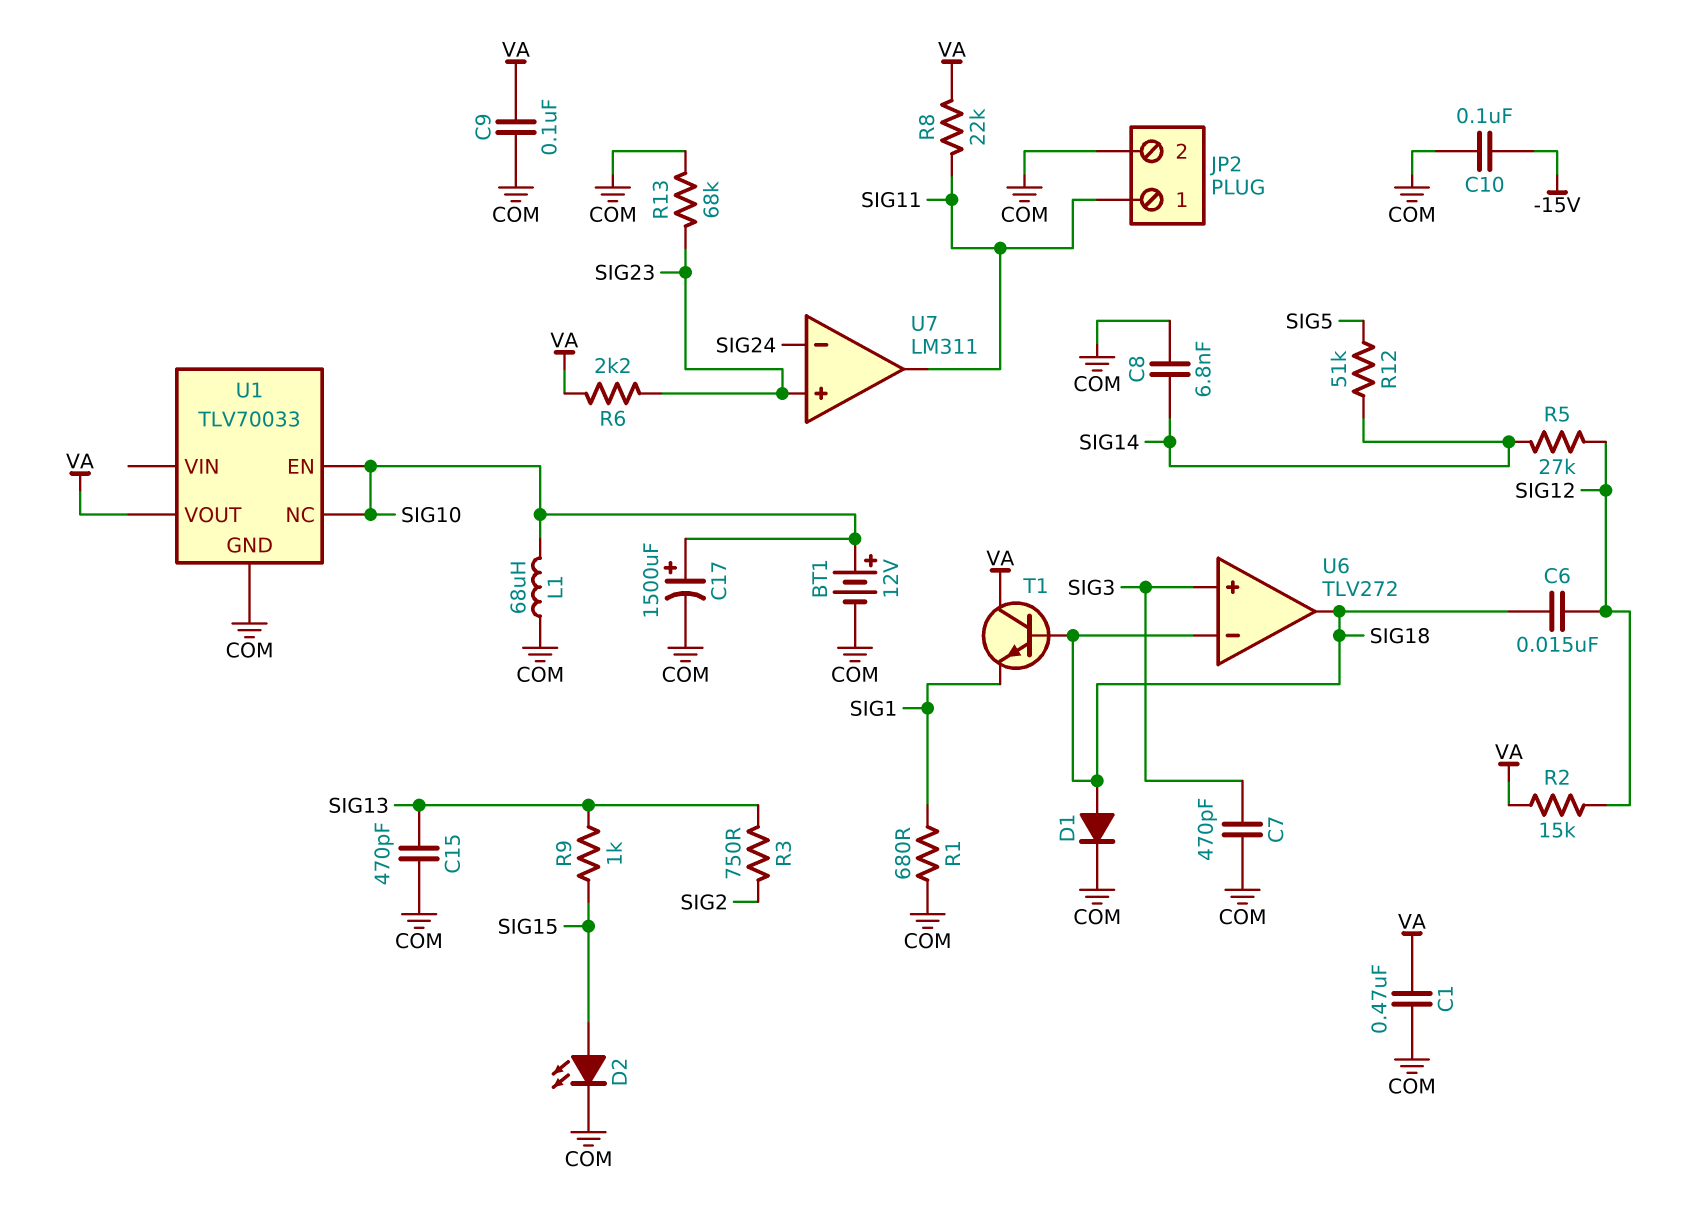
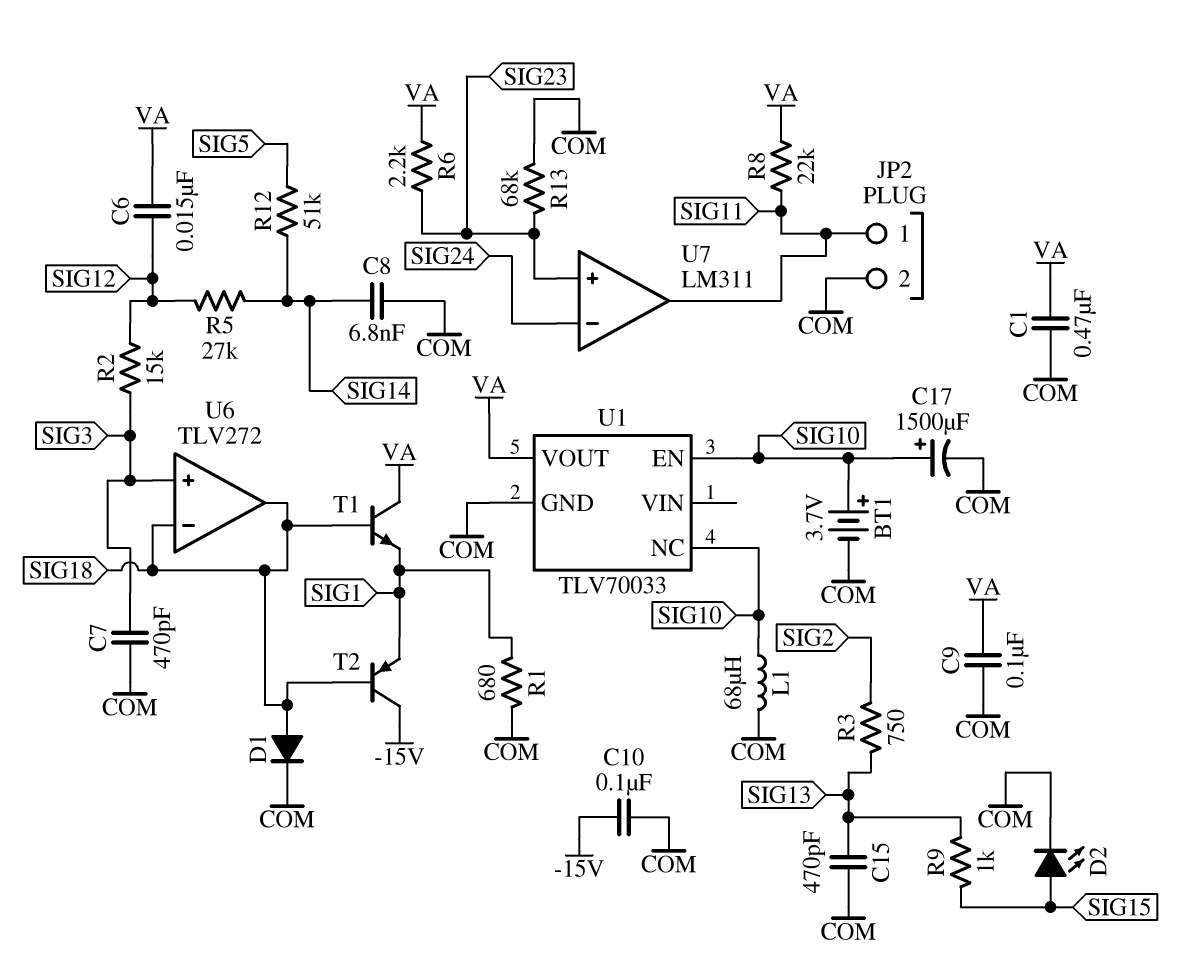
BT1: 12V (plus SIG10, minus COM) -> 3.7V (plus SIG10, minus COM)
C6: 15nF (SIG12, SIG18) -> 15nF (SIG12, VA)
R2: 15k (SIG12, VA) -> 15k (SIG3, SIG12)
T2: none -> PNP (B SIG18, C -15V, E SIG1)

